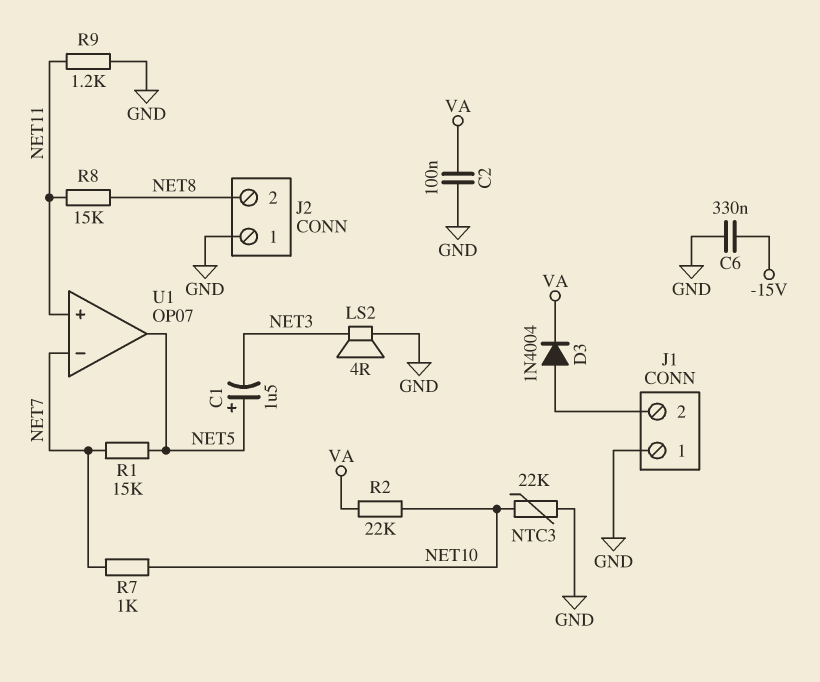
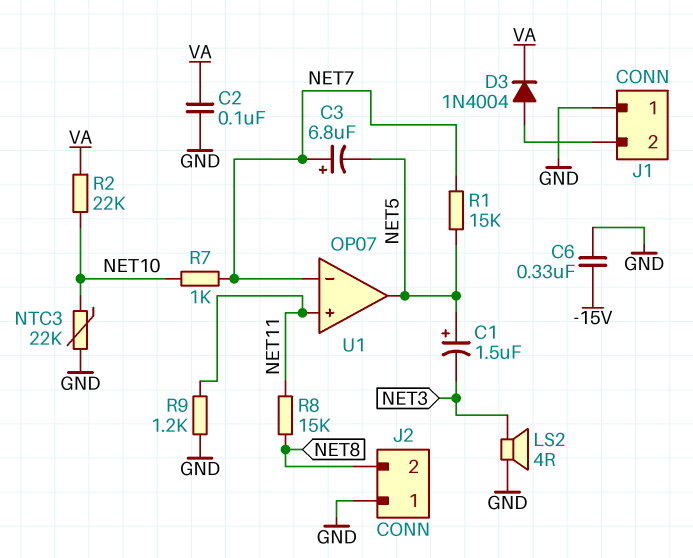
C3: none -> 6.8uF (plus NET7, minus NET5)

